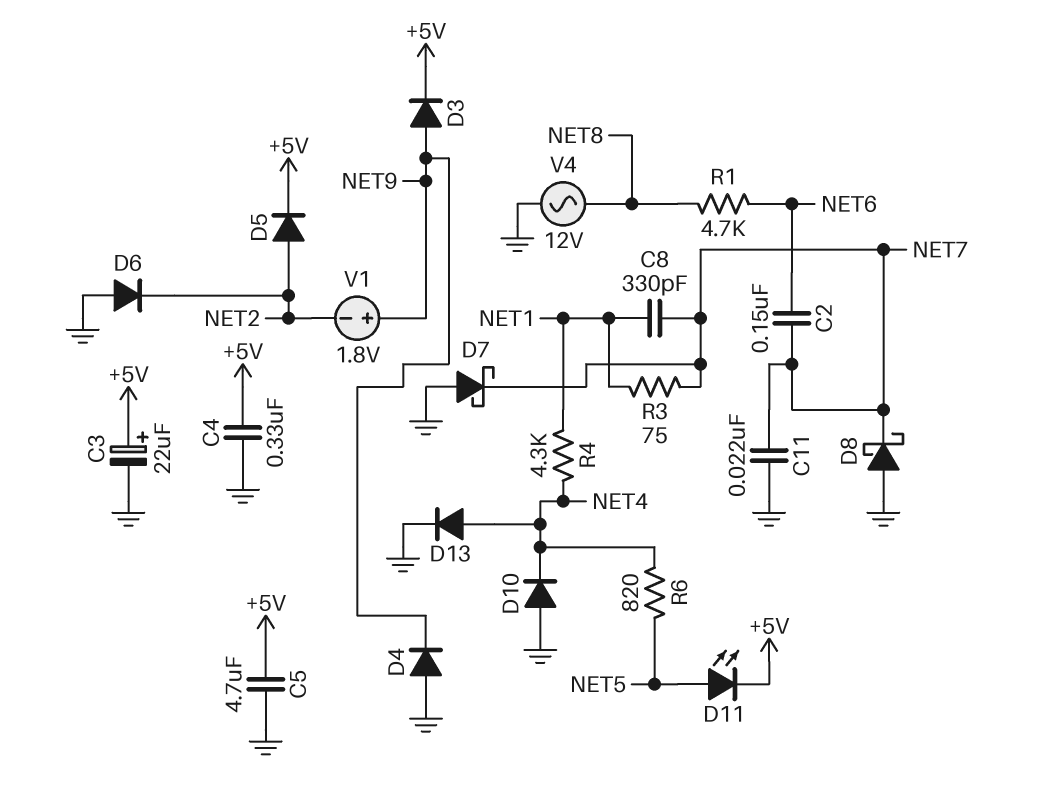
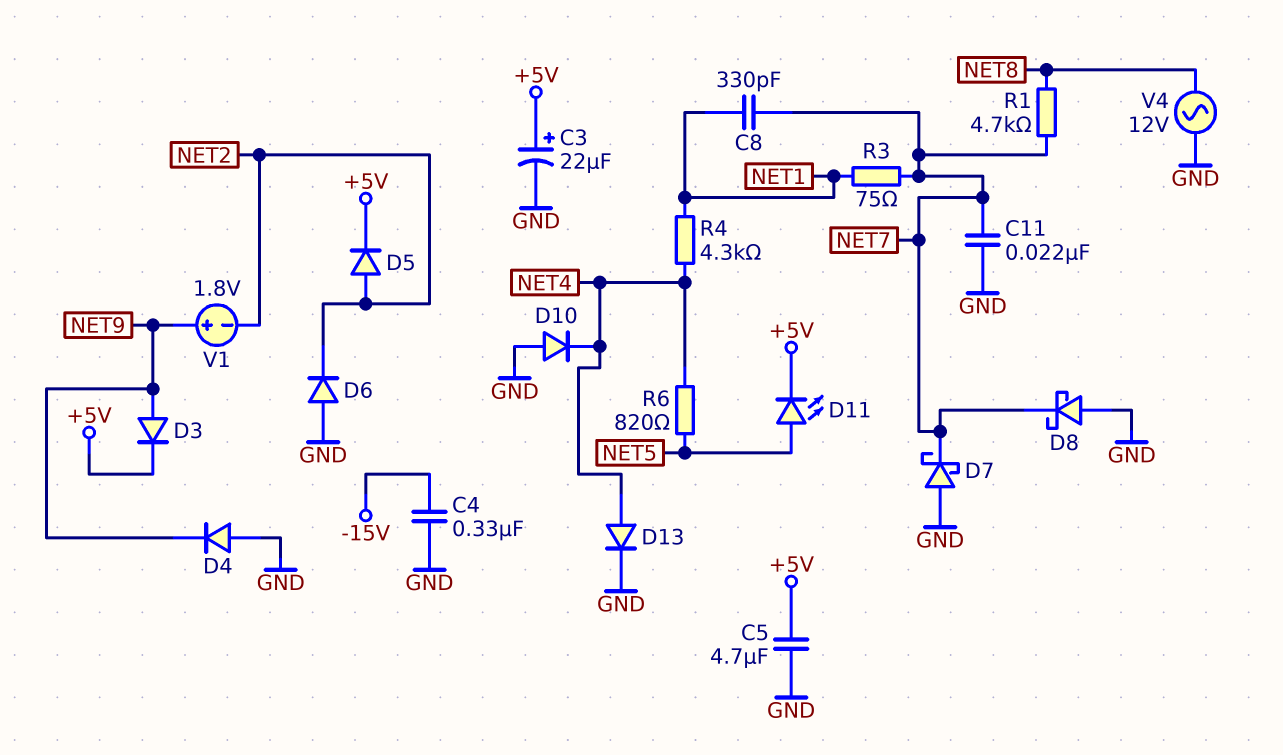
C2: 150nF (NET6, NET7) -> none
C4: 330nF (+5V, GND) -> 330nF (-15V, GND)
R1: 4.7k (NET6, NET8) -> 4.7k (NET7, NET8)

